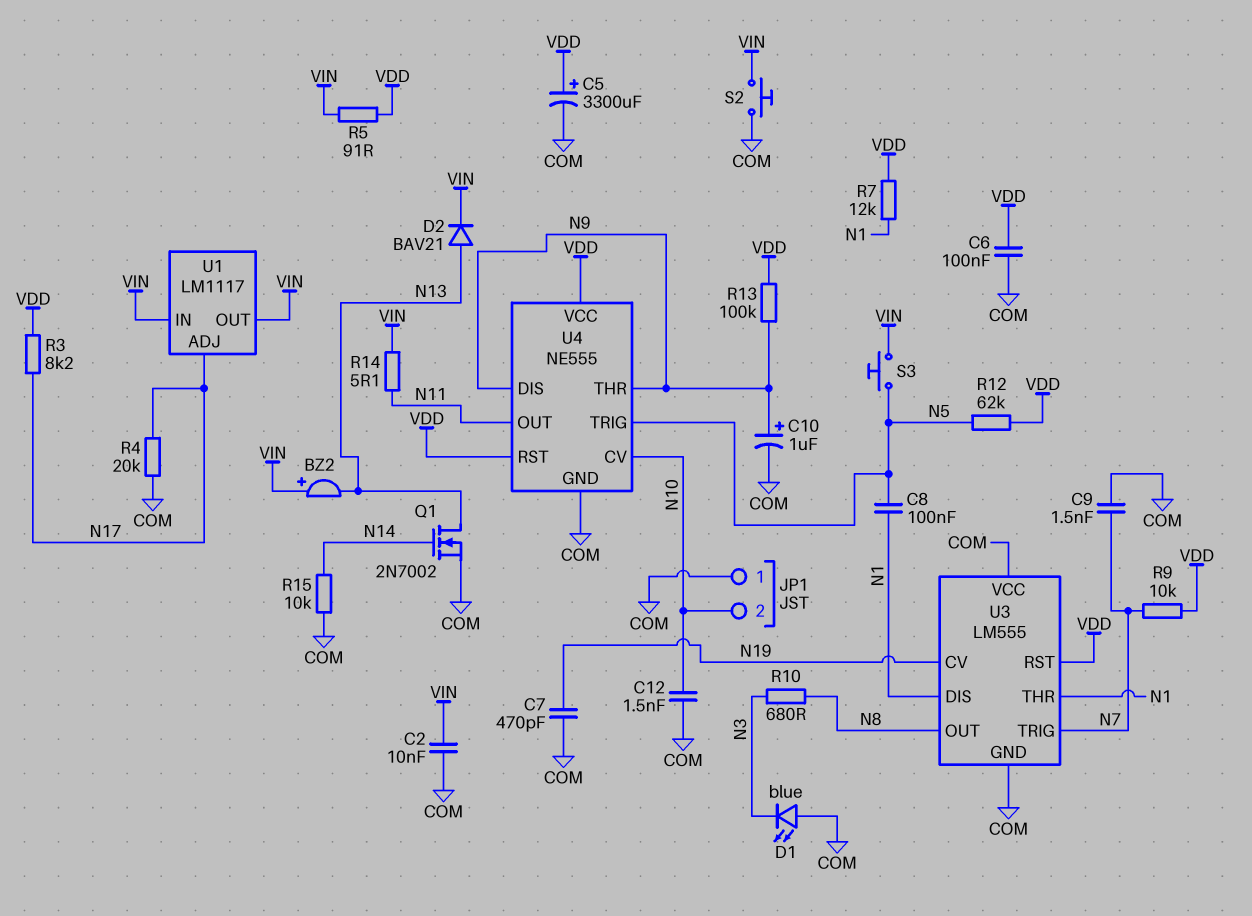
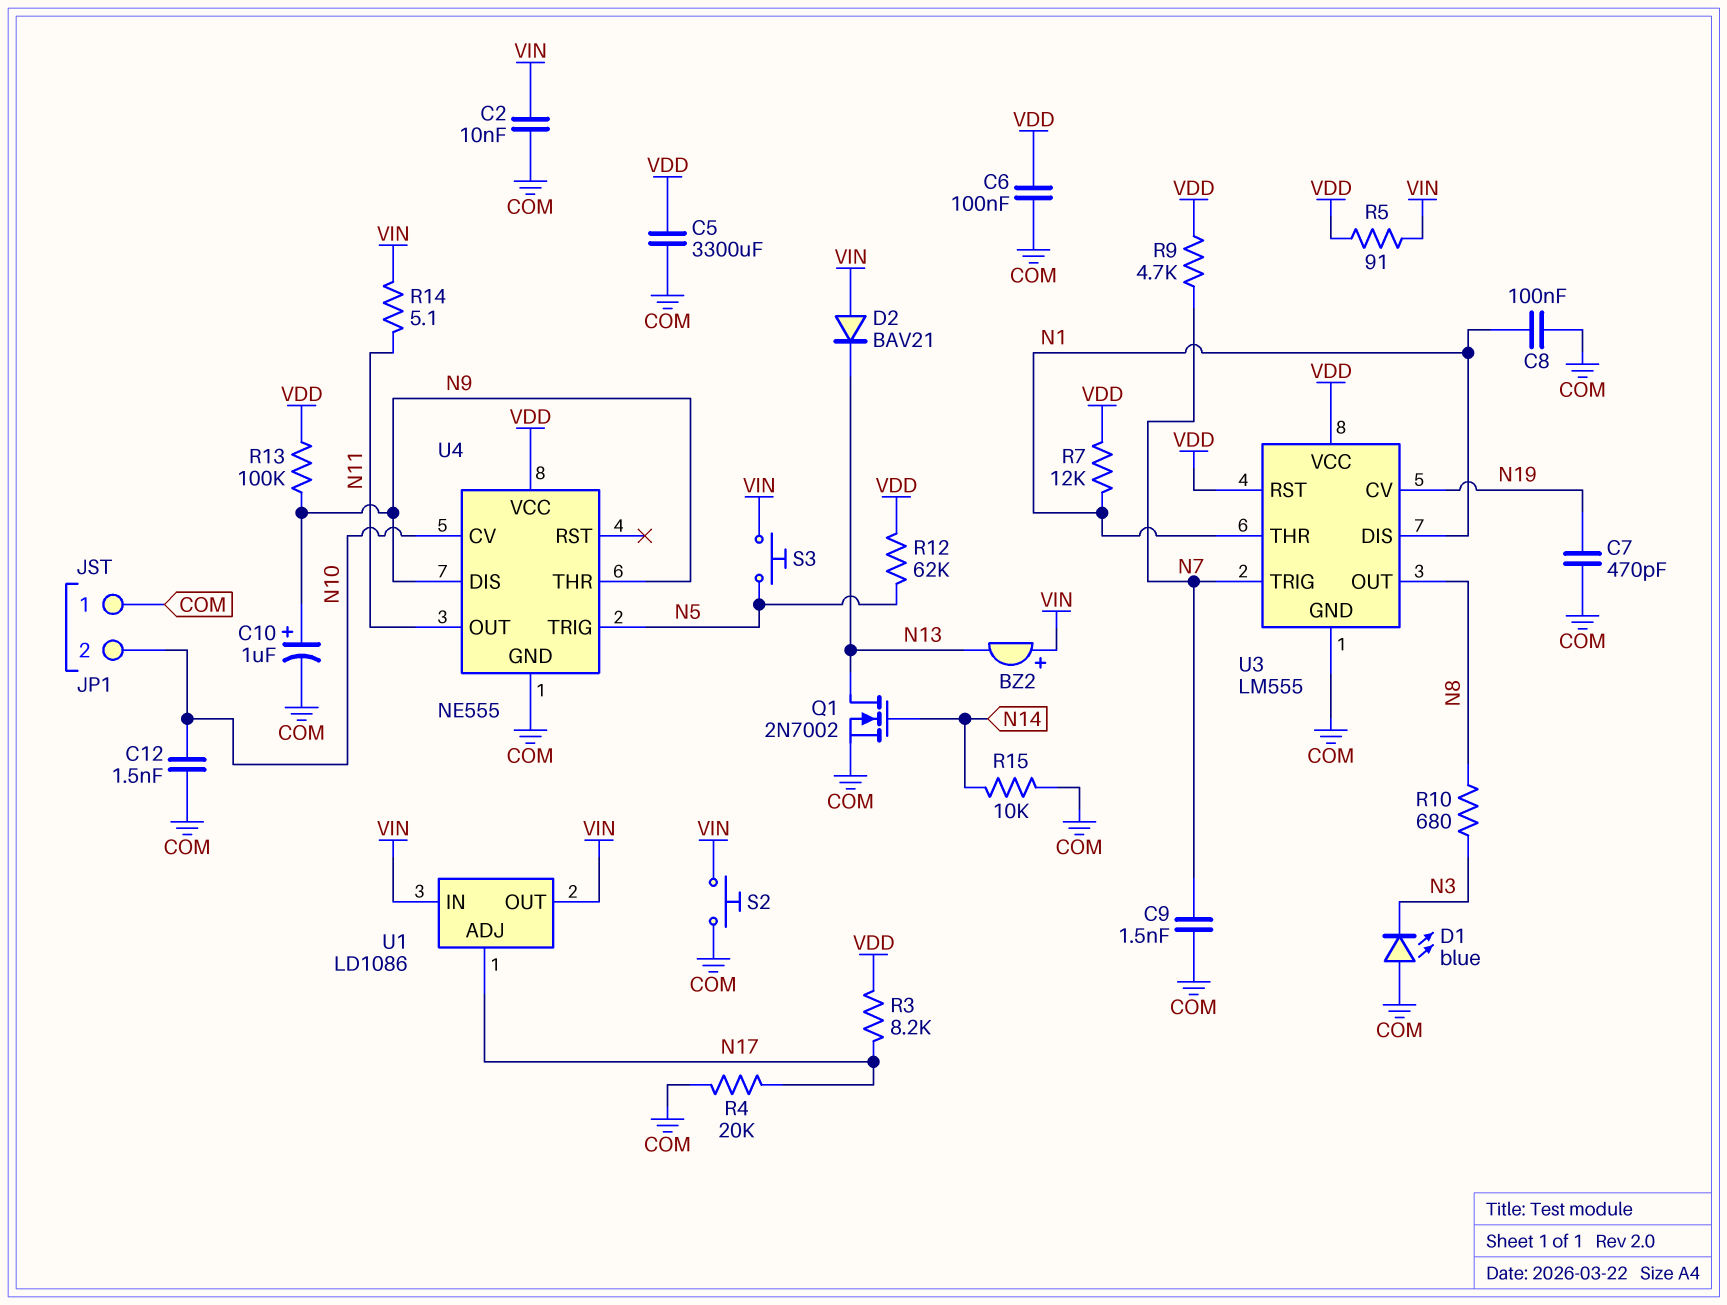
C5: 3300uF (plus VDD, minus COM) -> 3300uF (COM, VDD)
C8: 100nF (N1, N5) -> 100nF (COM, N1)
D2: diode BAV21 (A N13, K VIN) -> diode BAV21 (A VIN, K N13)
R9: 10k (N7, VDD) -> 4.7k (N7, VDD)
U1: LM1117 -> LD1086
U3 pin VCC: COM -> VDD
U4 pin RST: VDD -> none

